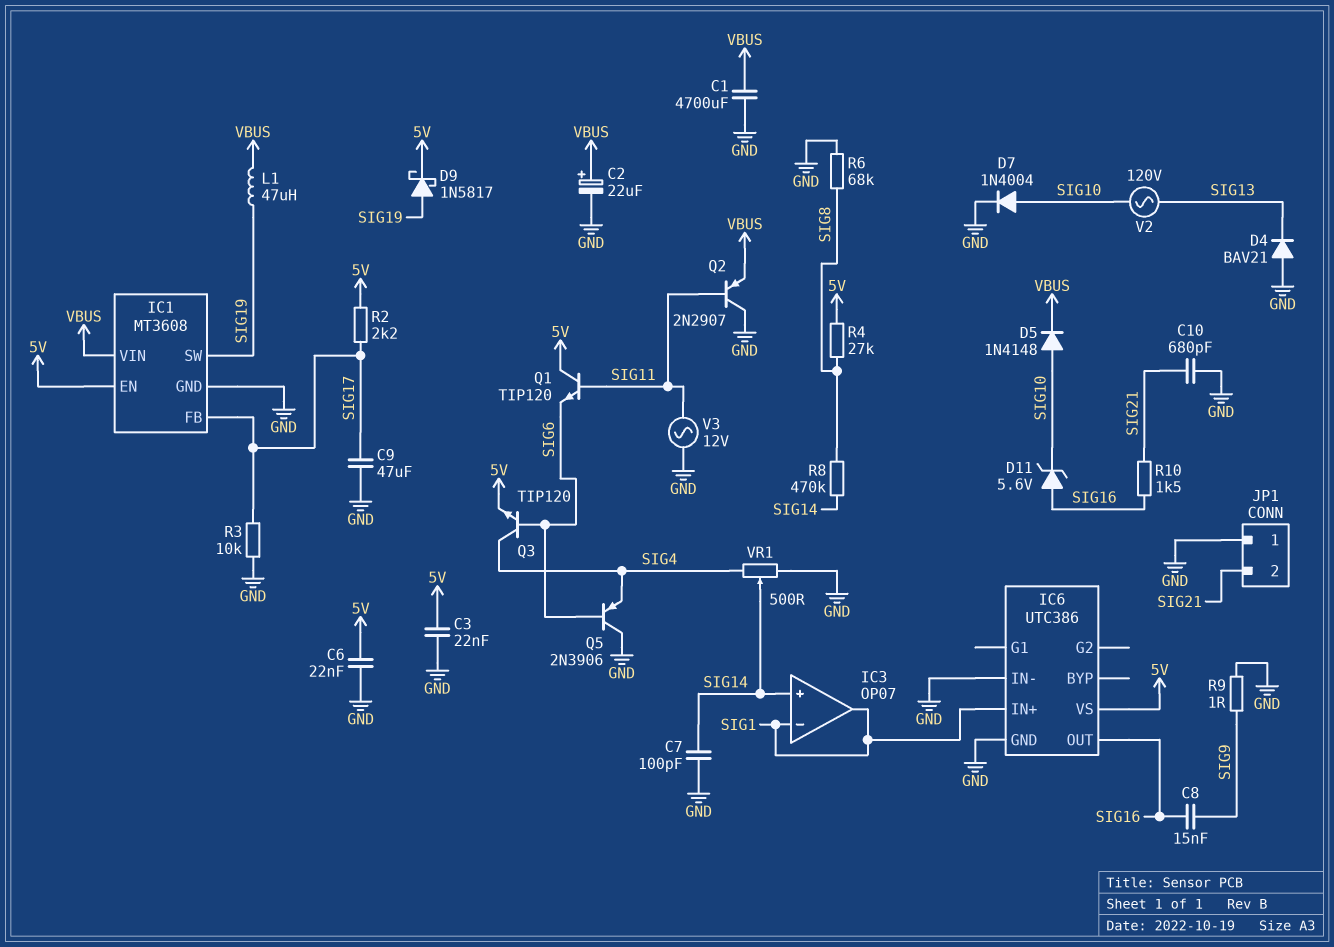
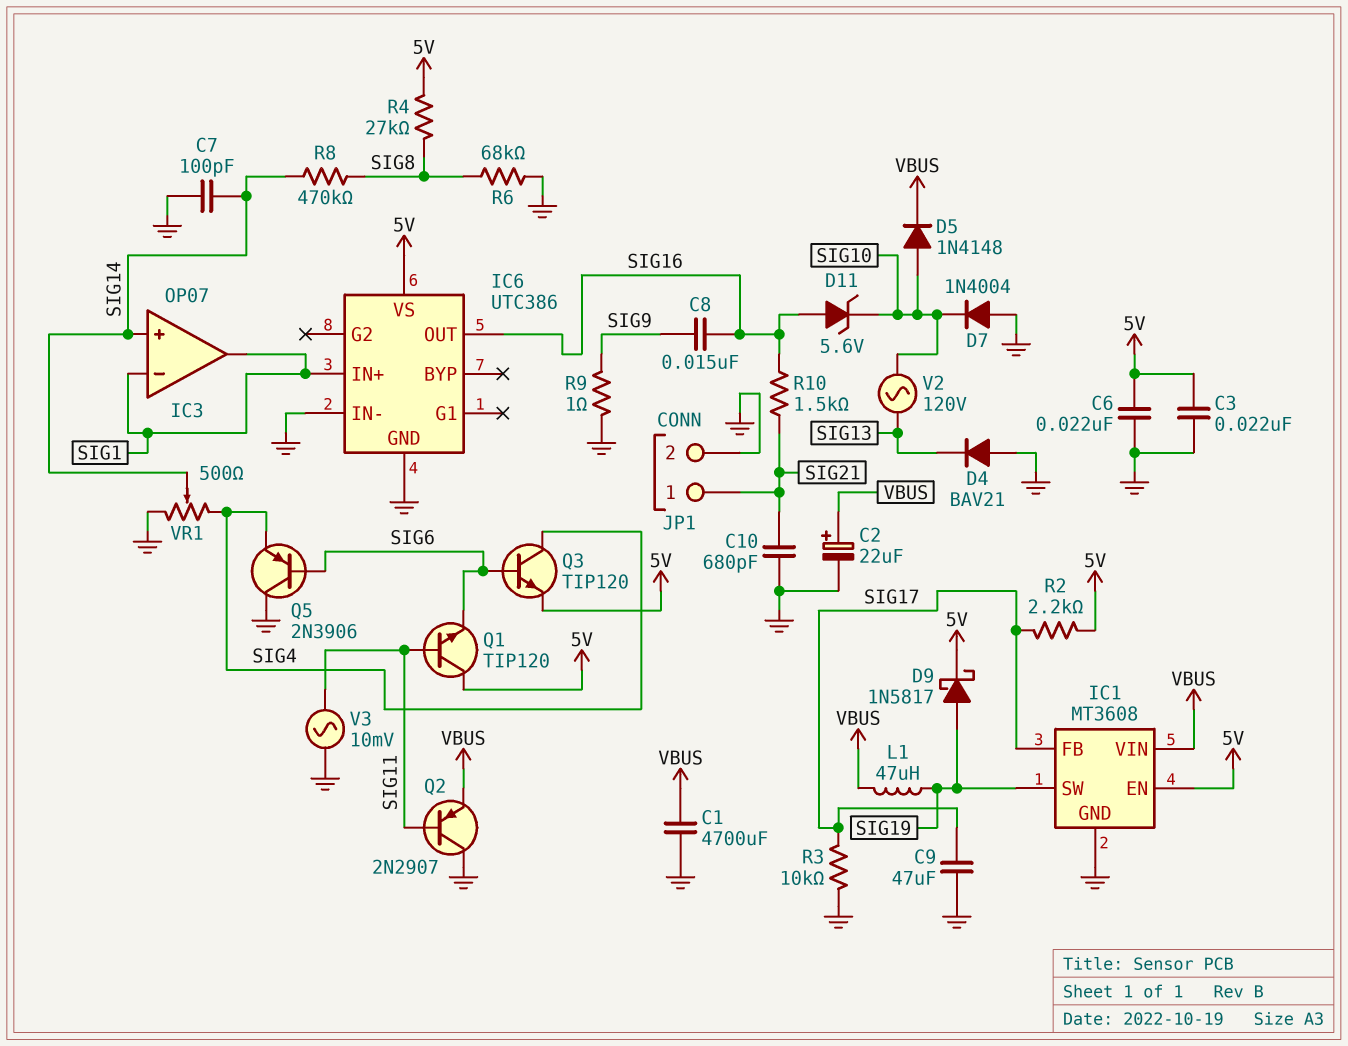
D7: diode 1N4004 (A SIG10, K GND) -> diode 1N4004 (A GND, K SIG10)
JP1 pin 1: GND -> SIG21
JP1 pin 2: SIG21 -> GND
V3: AC 12V (GND, SIG11) -> AC 10mV (GND, SIG11)

